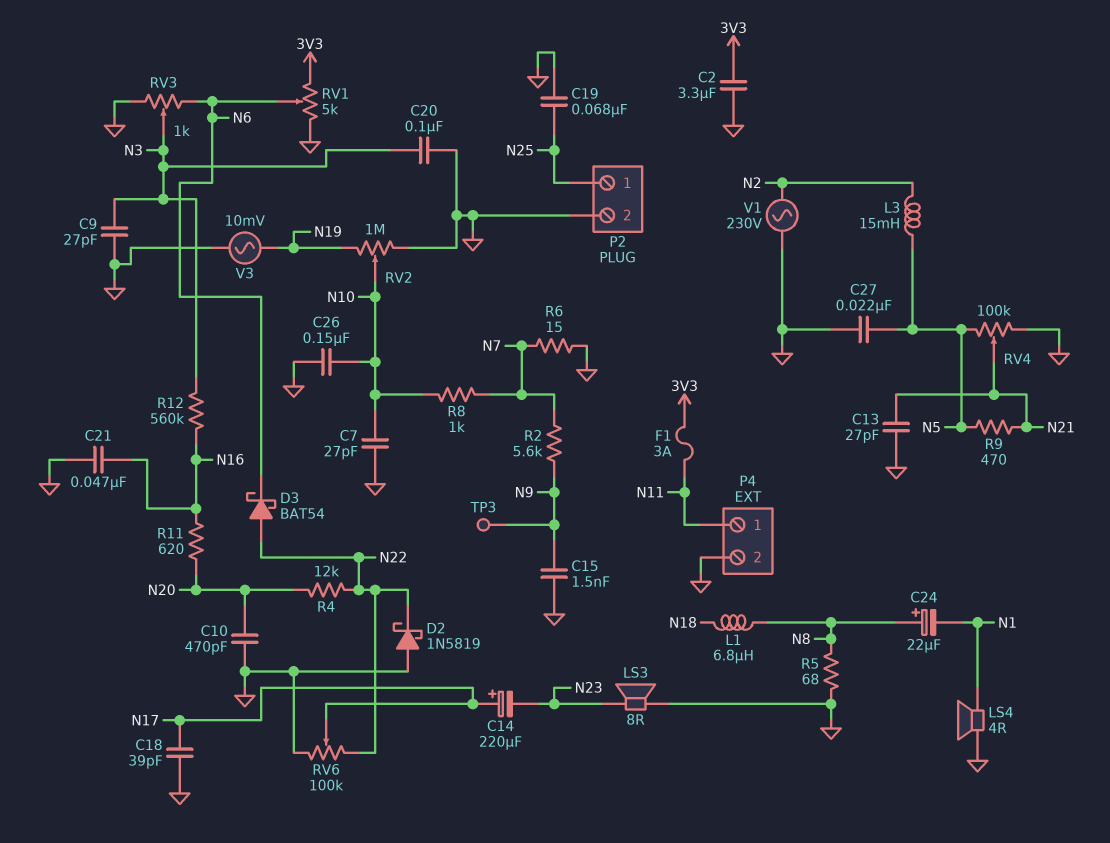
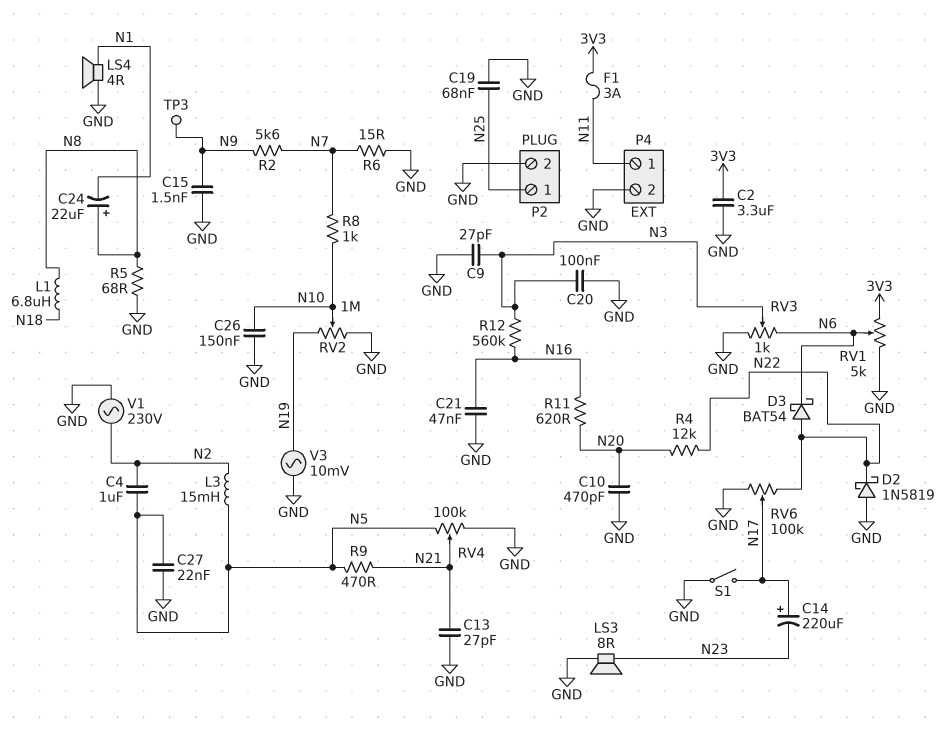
C4: none -> 1uF (N2, N5)
C7: 27pF (GND, N10) -> none
C18: 39pF (GND, N17) -> none
S1: none -> switch (GND, N17)

